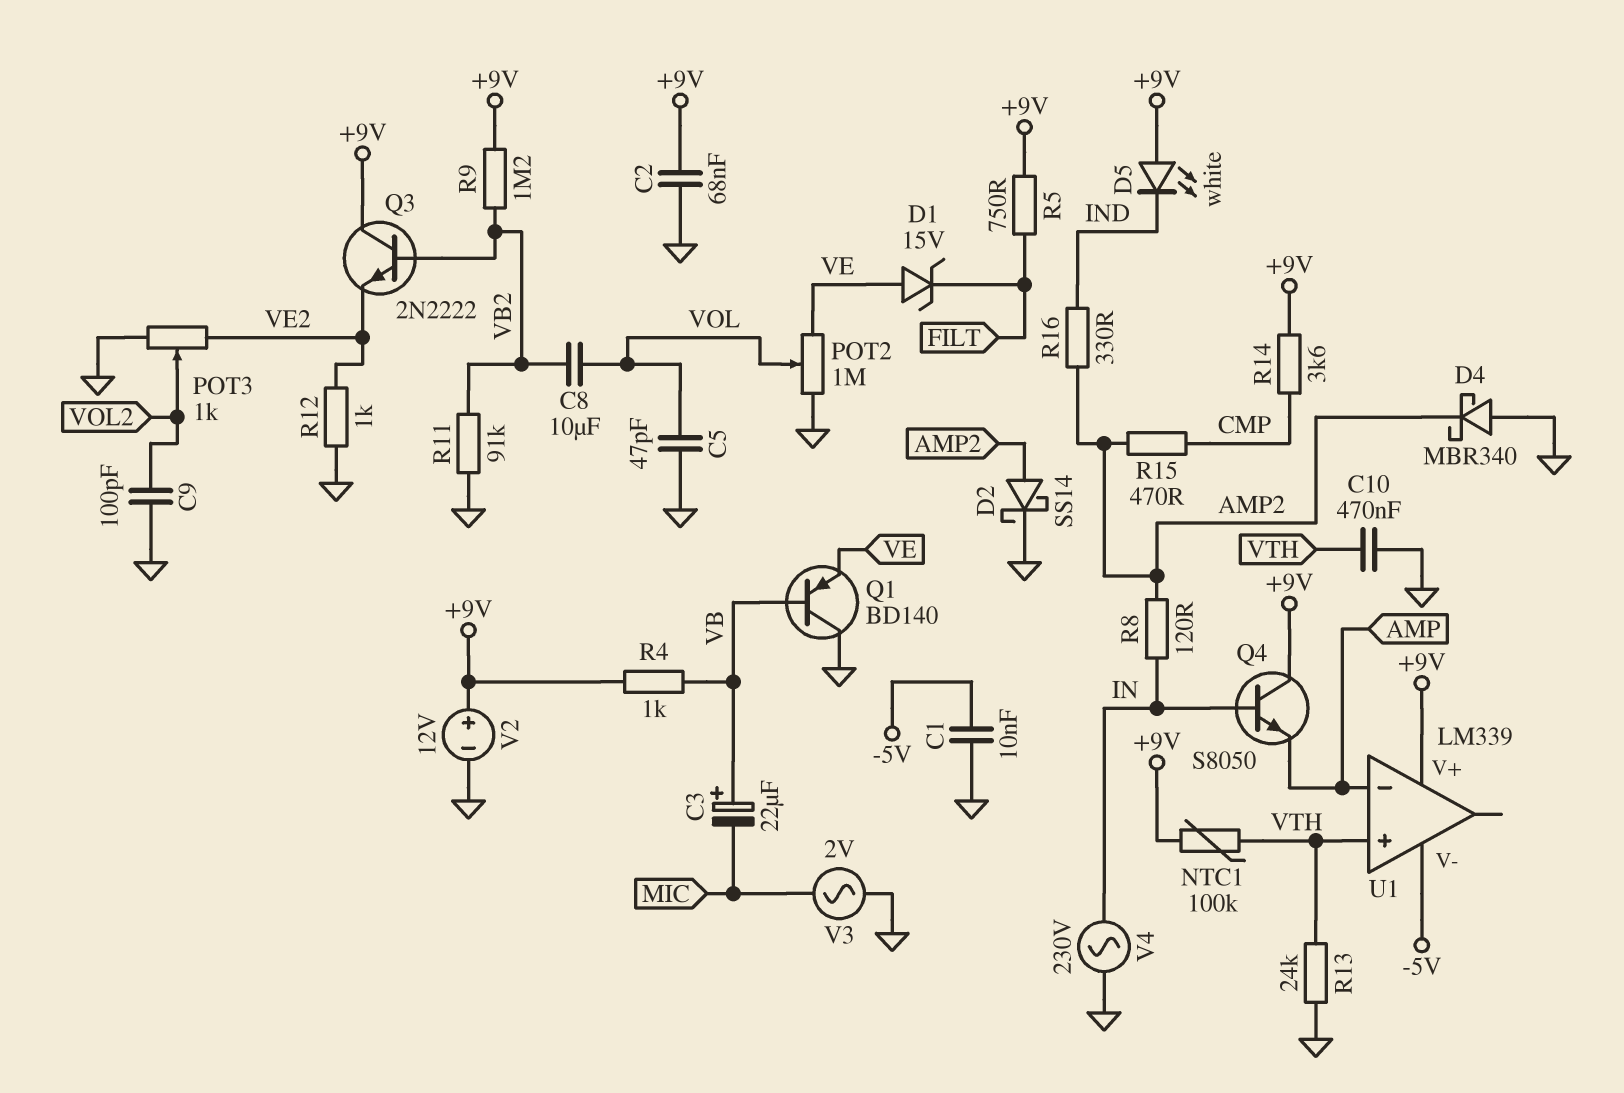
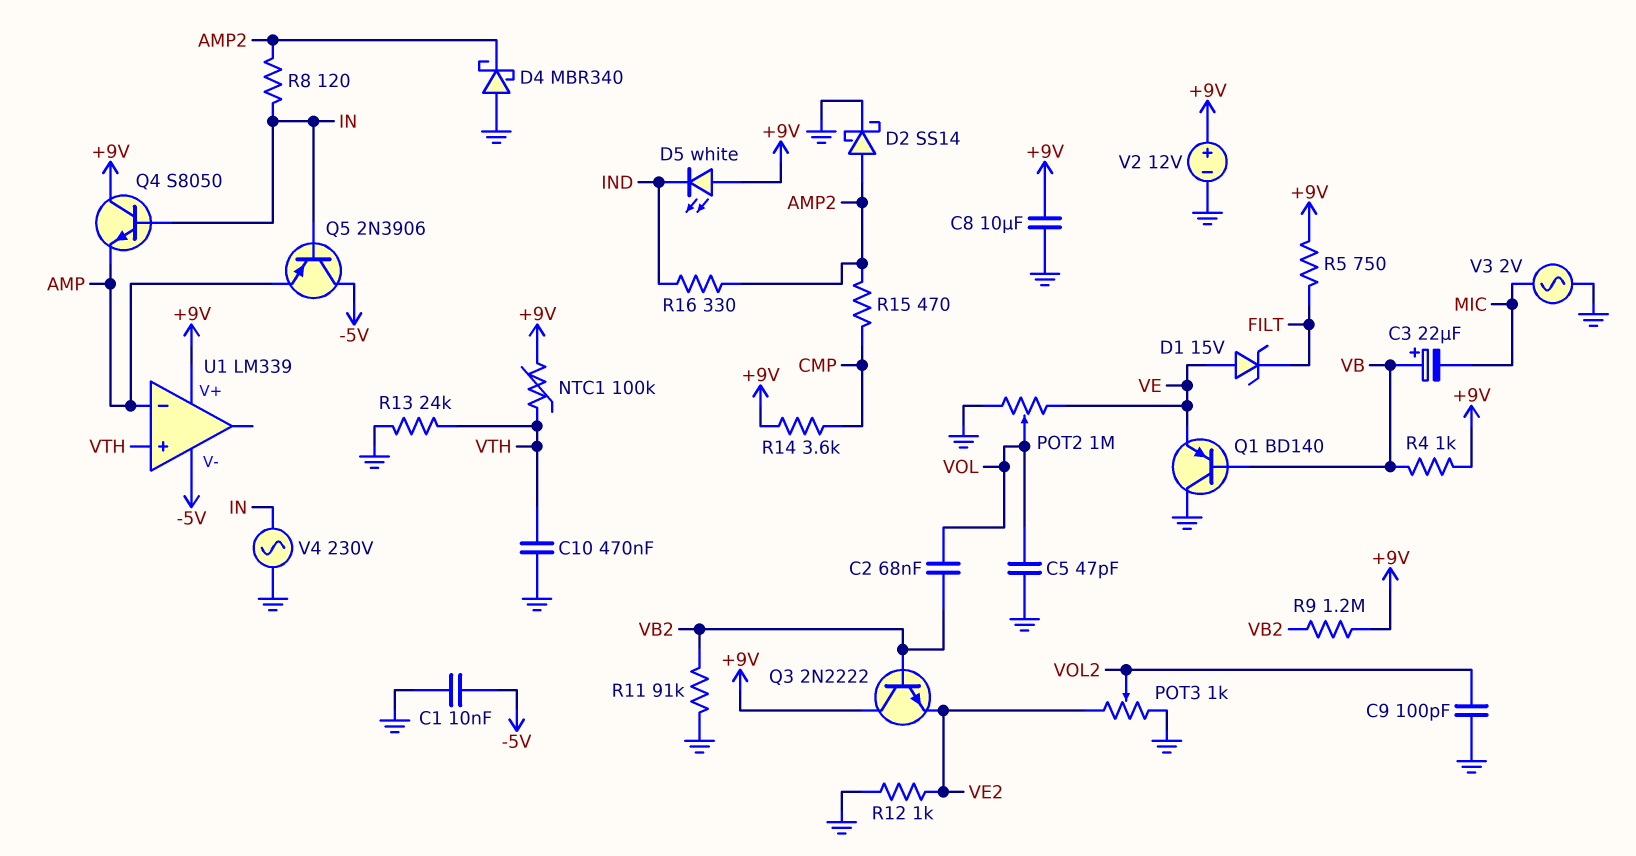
C2: 68nF (+9V, GND) -> 68nF (VB2, VOL)
C8: 10uF (VB2, VOL) -> 10uF (+9V, GND)
Q5: none -> PNP 2N3906 (B IN, C -5V, E AMP)

